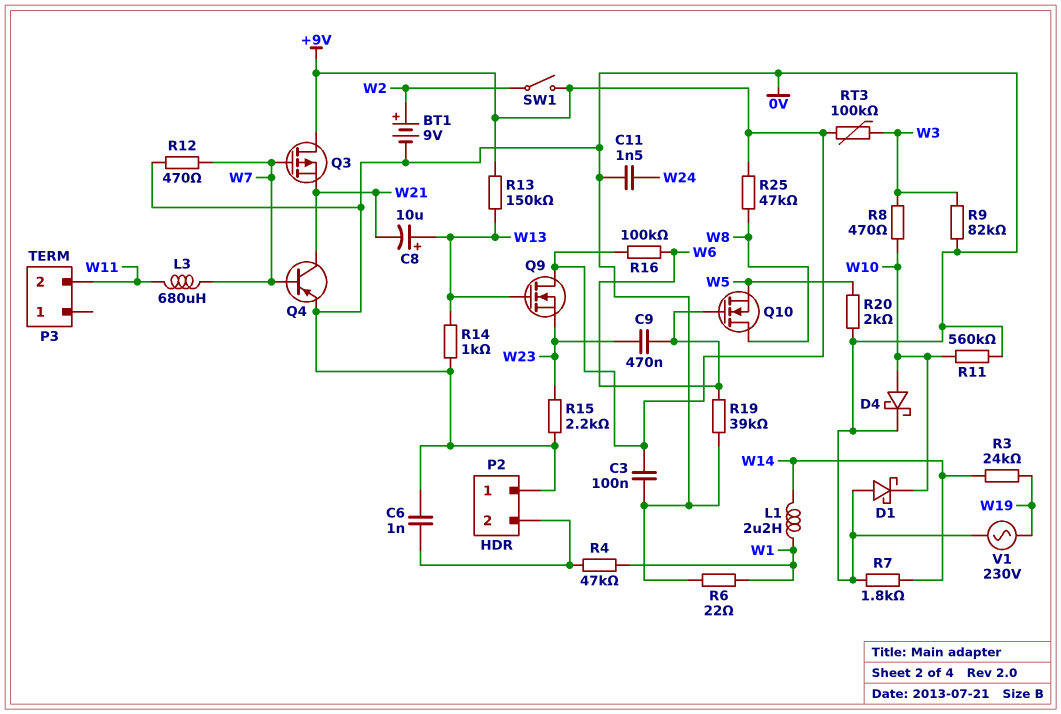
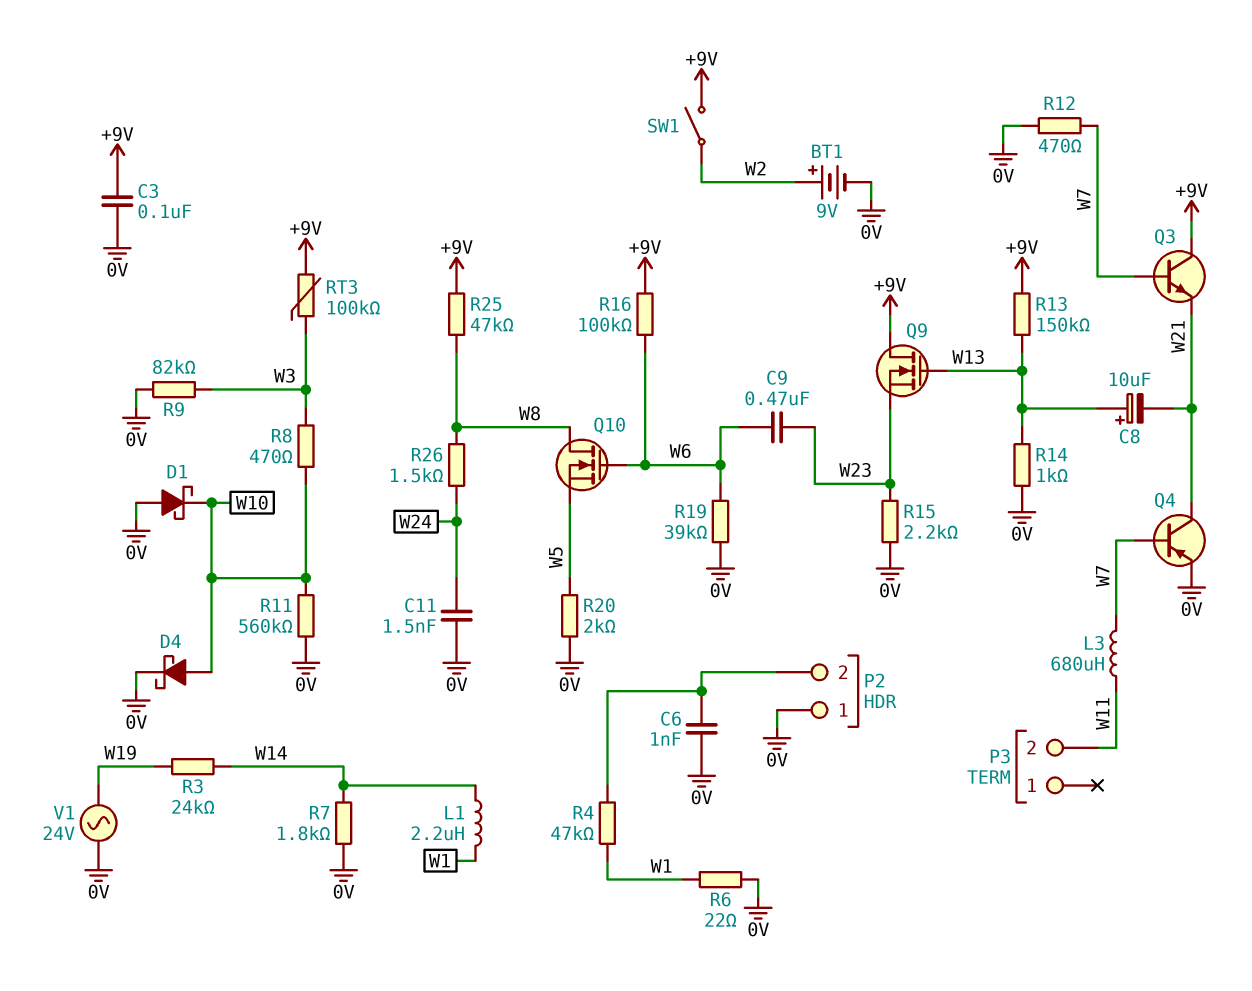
Q3: PMOS (G W7, D +9V, S W21) -> NPN (B W7, C +9V, E W21)
R26: none -> 1.5k (W8, W24)
V1: AC 230V (0V, W19) -> AC 24V (0V, W19)

